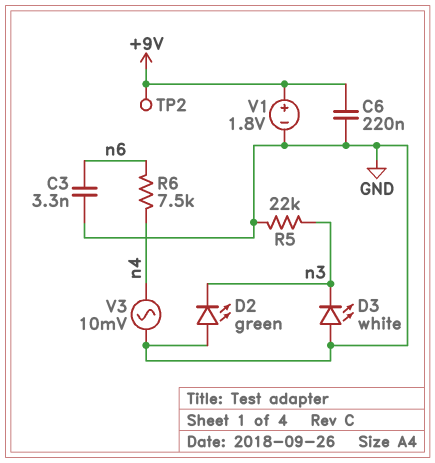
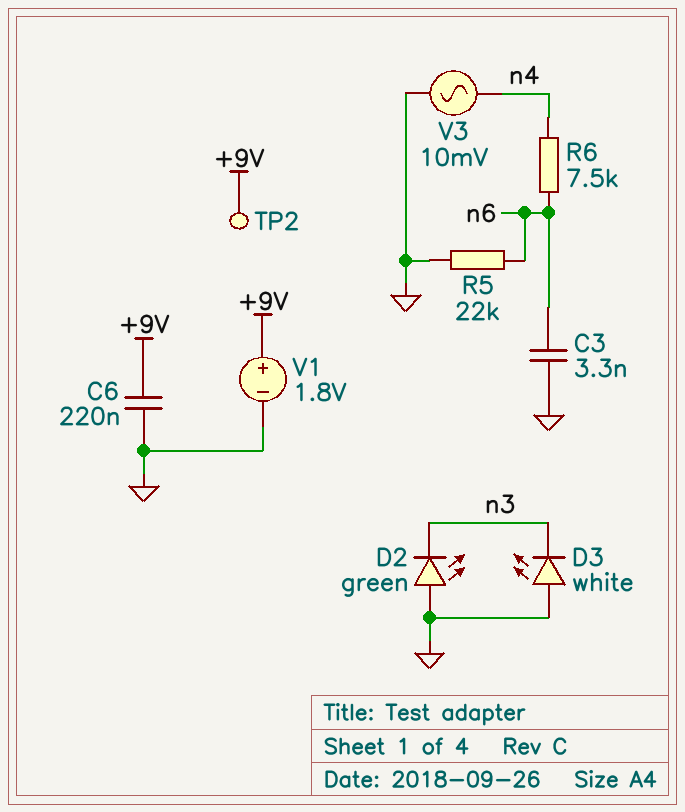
R5: 22k (GND, n3) -> 22k (GND, n6)

